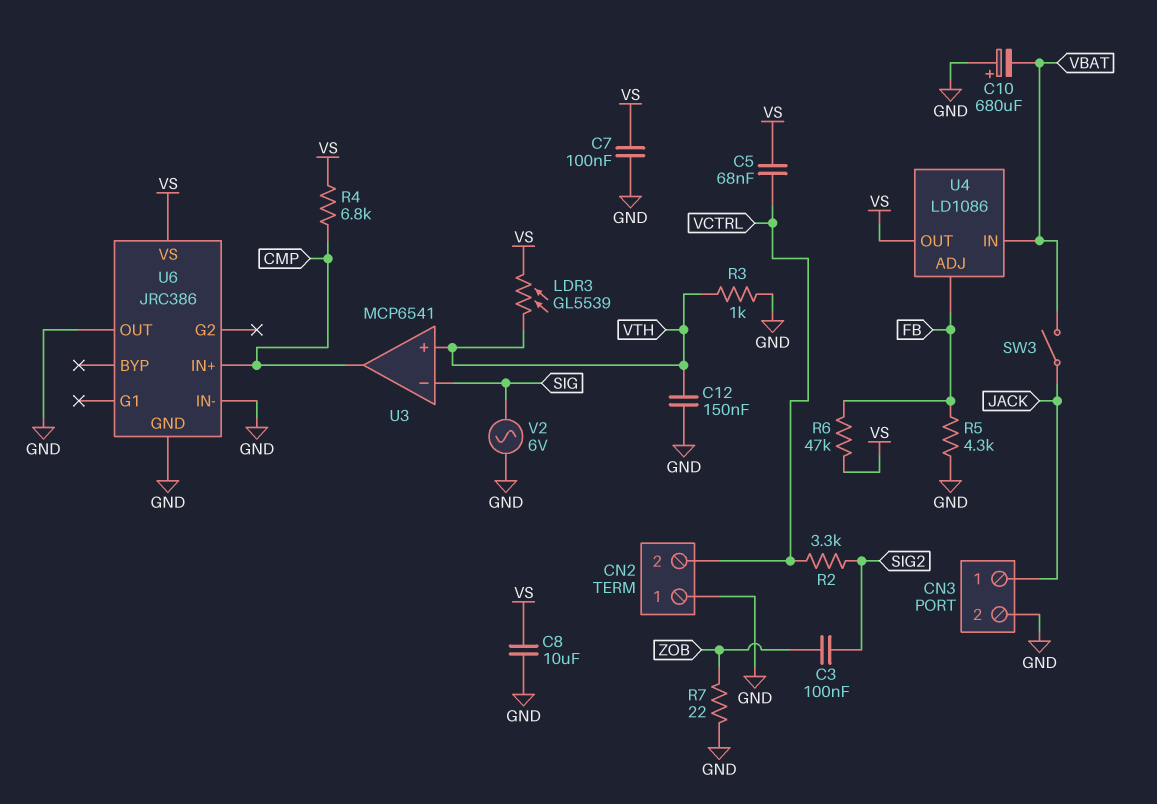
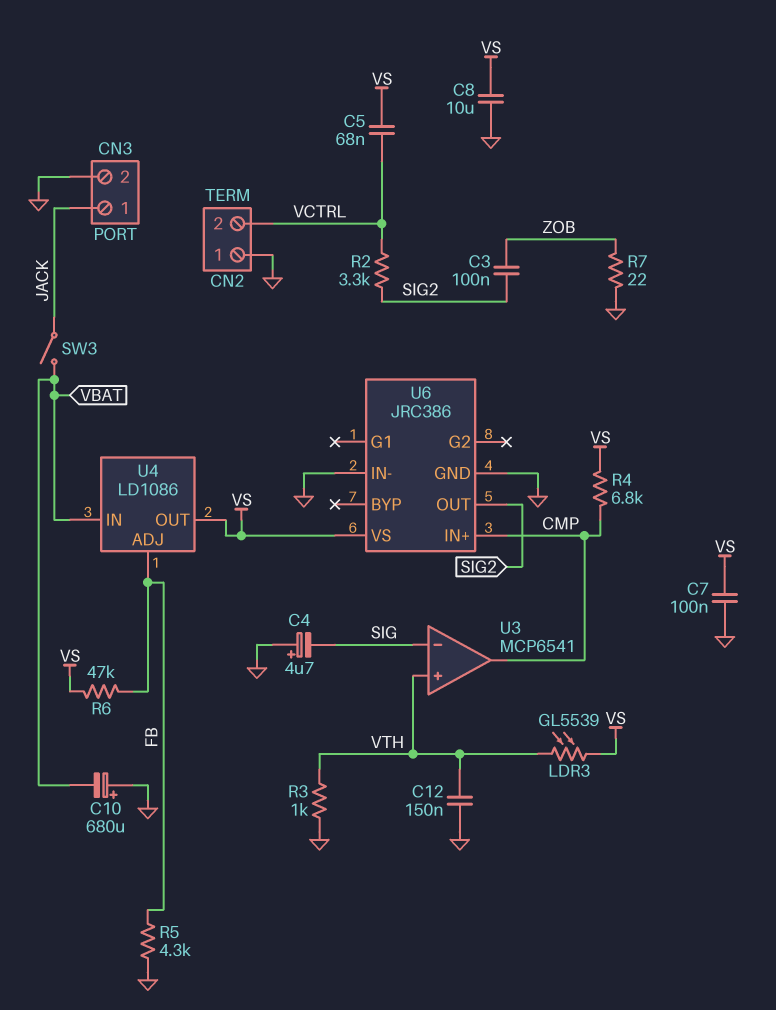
C4: none -> 4.7uF (plus GND, minus SIG)
U6 pin OUT: GND -> SIG2
V2: AC 6V (GND, SIG) -> none

